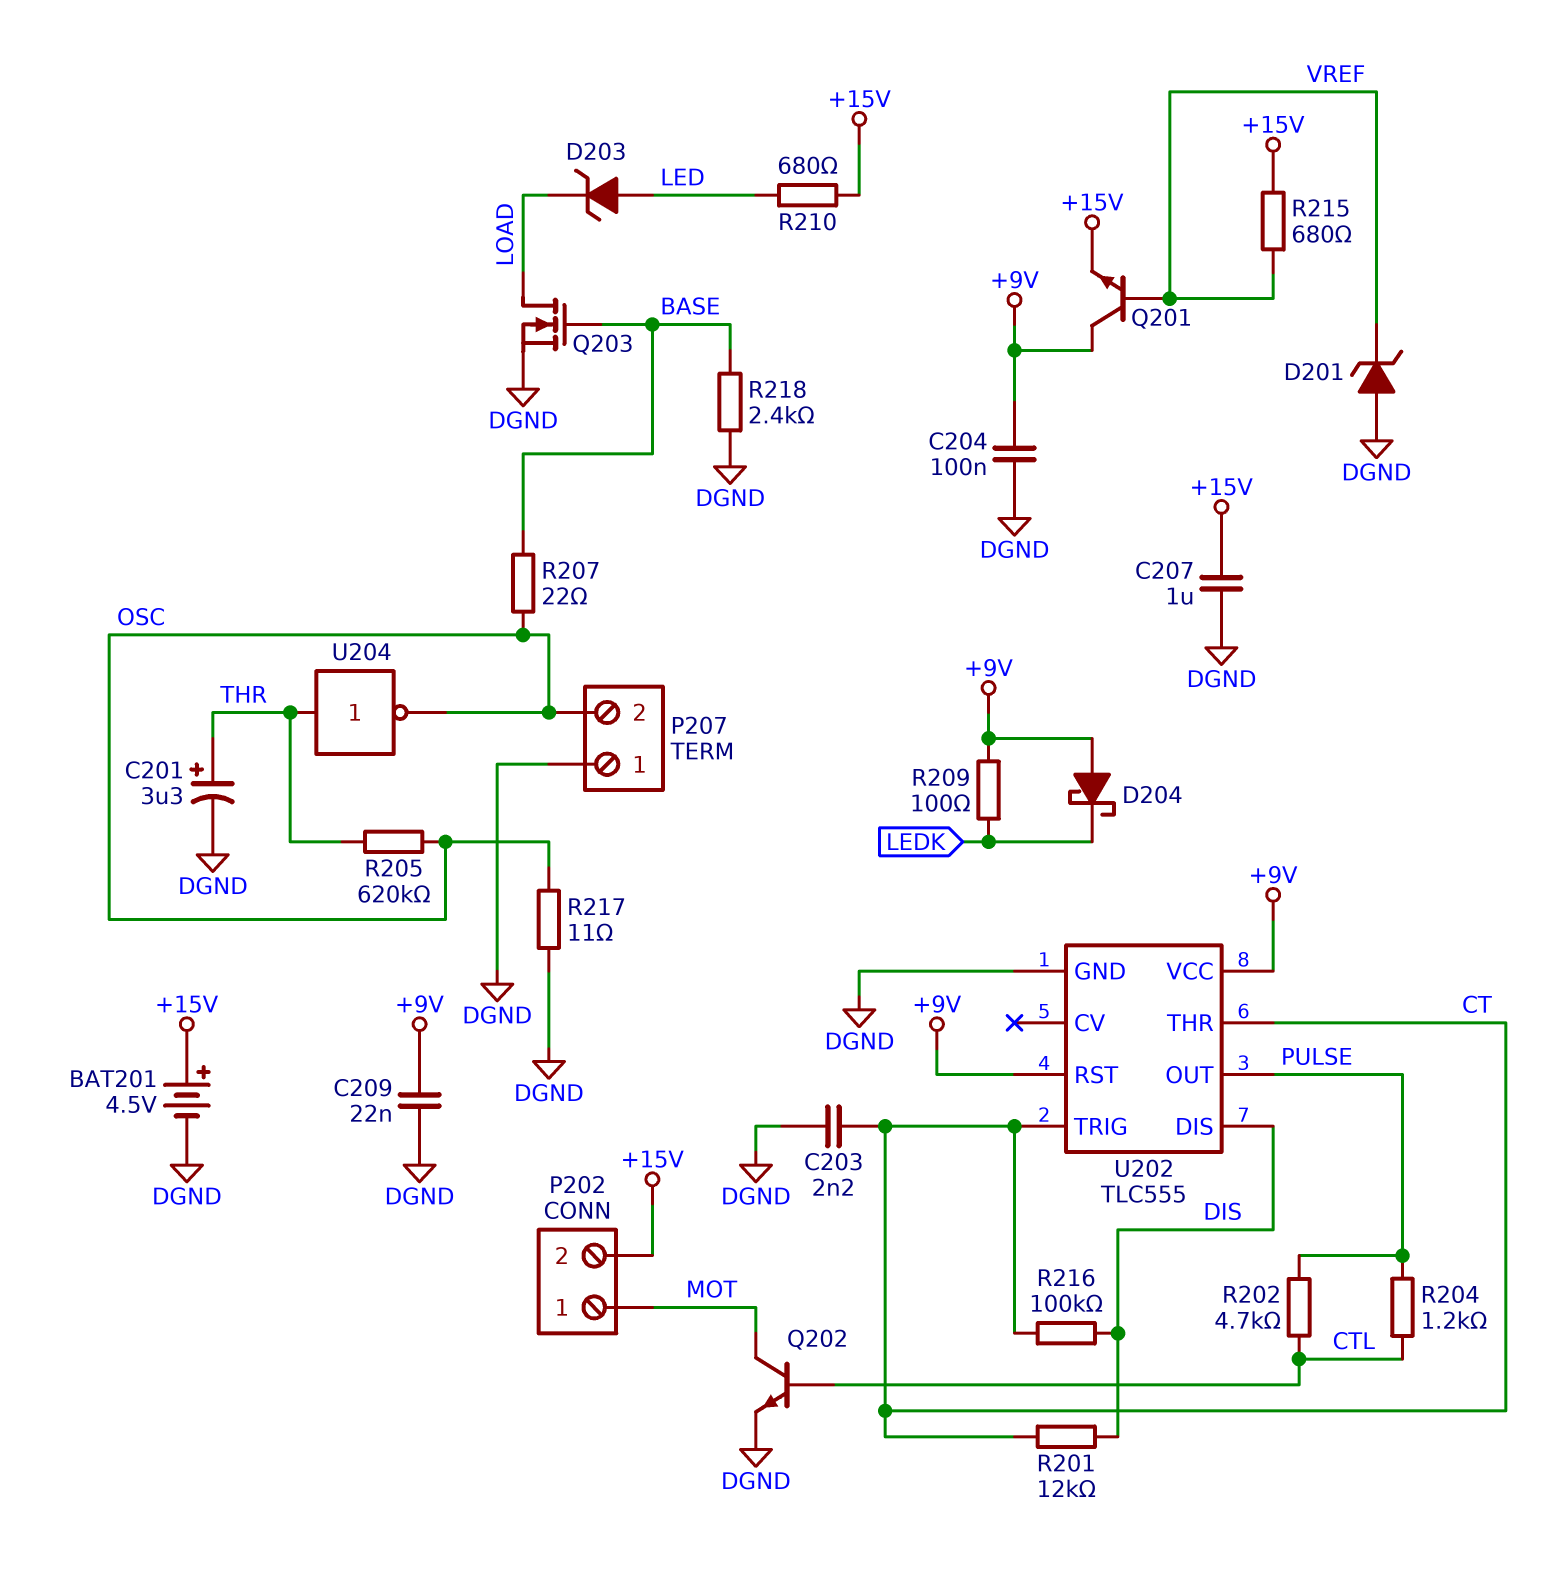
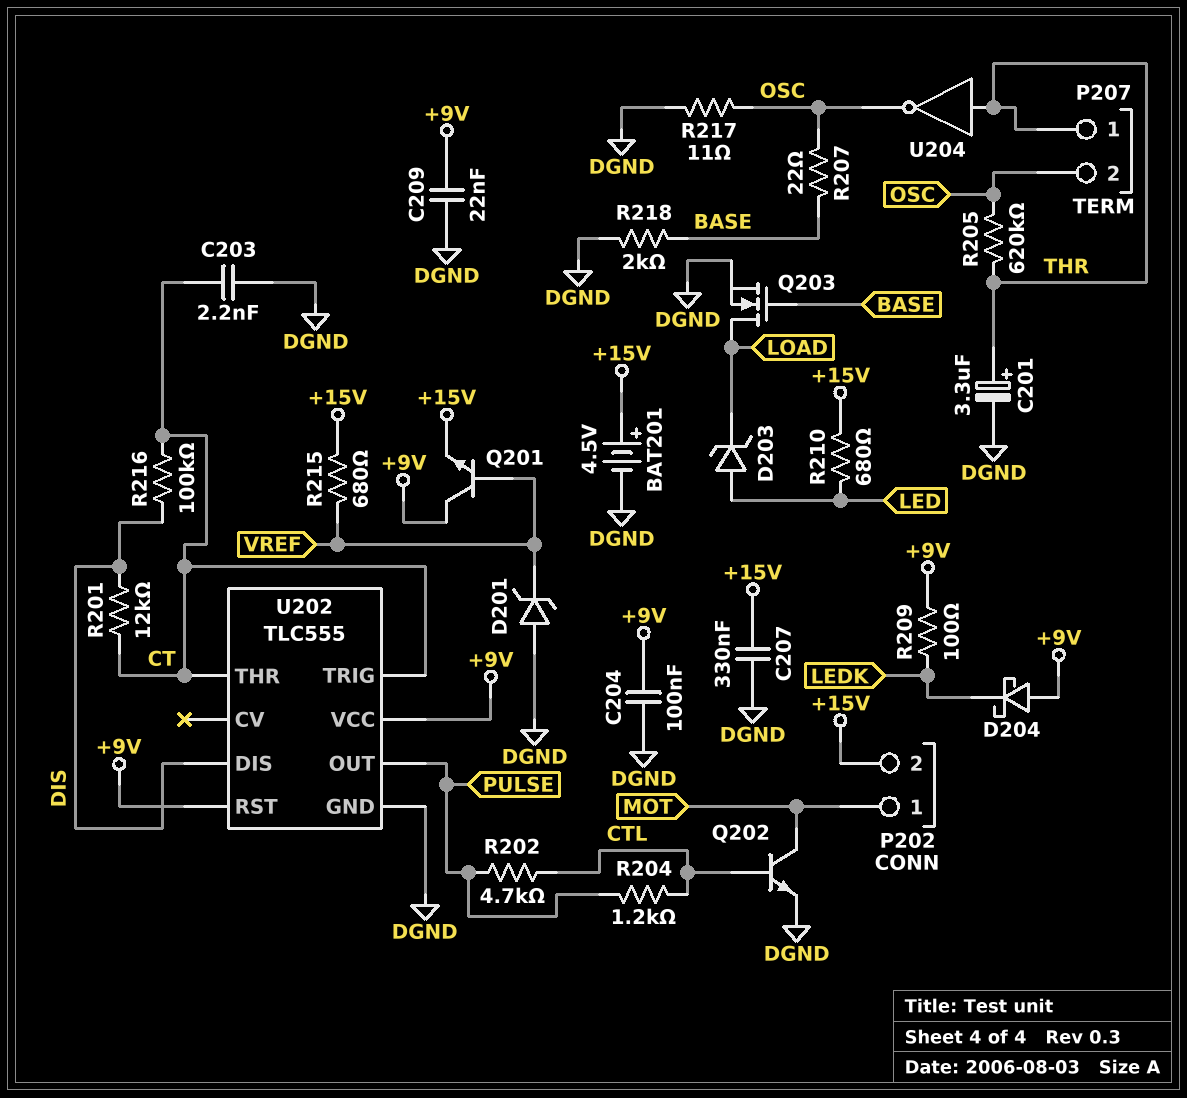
C207: 1uF (+15V, DGND) -> 330nF (+15V, DGND)
P207 pin 1: DGND -> THR
R218: 2.4k (BASE, DGND) -> 2k (BASE, DGND)

